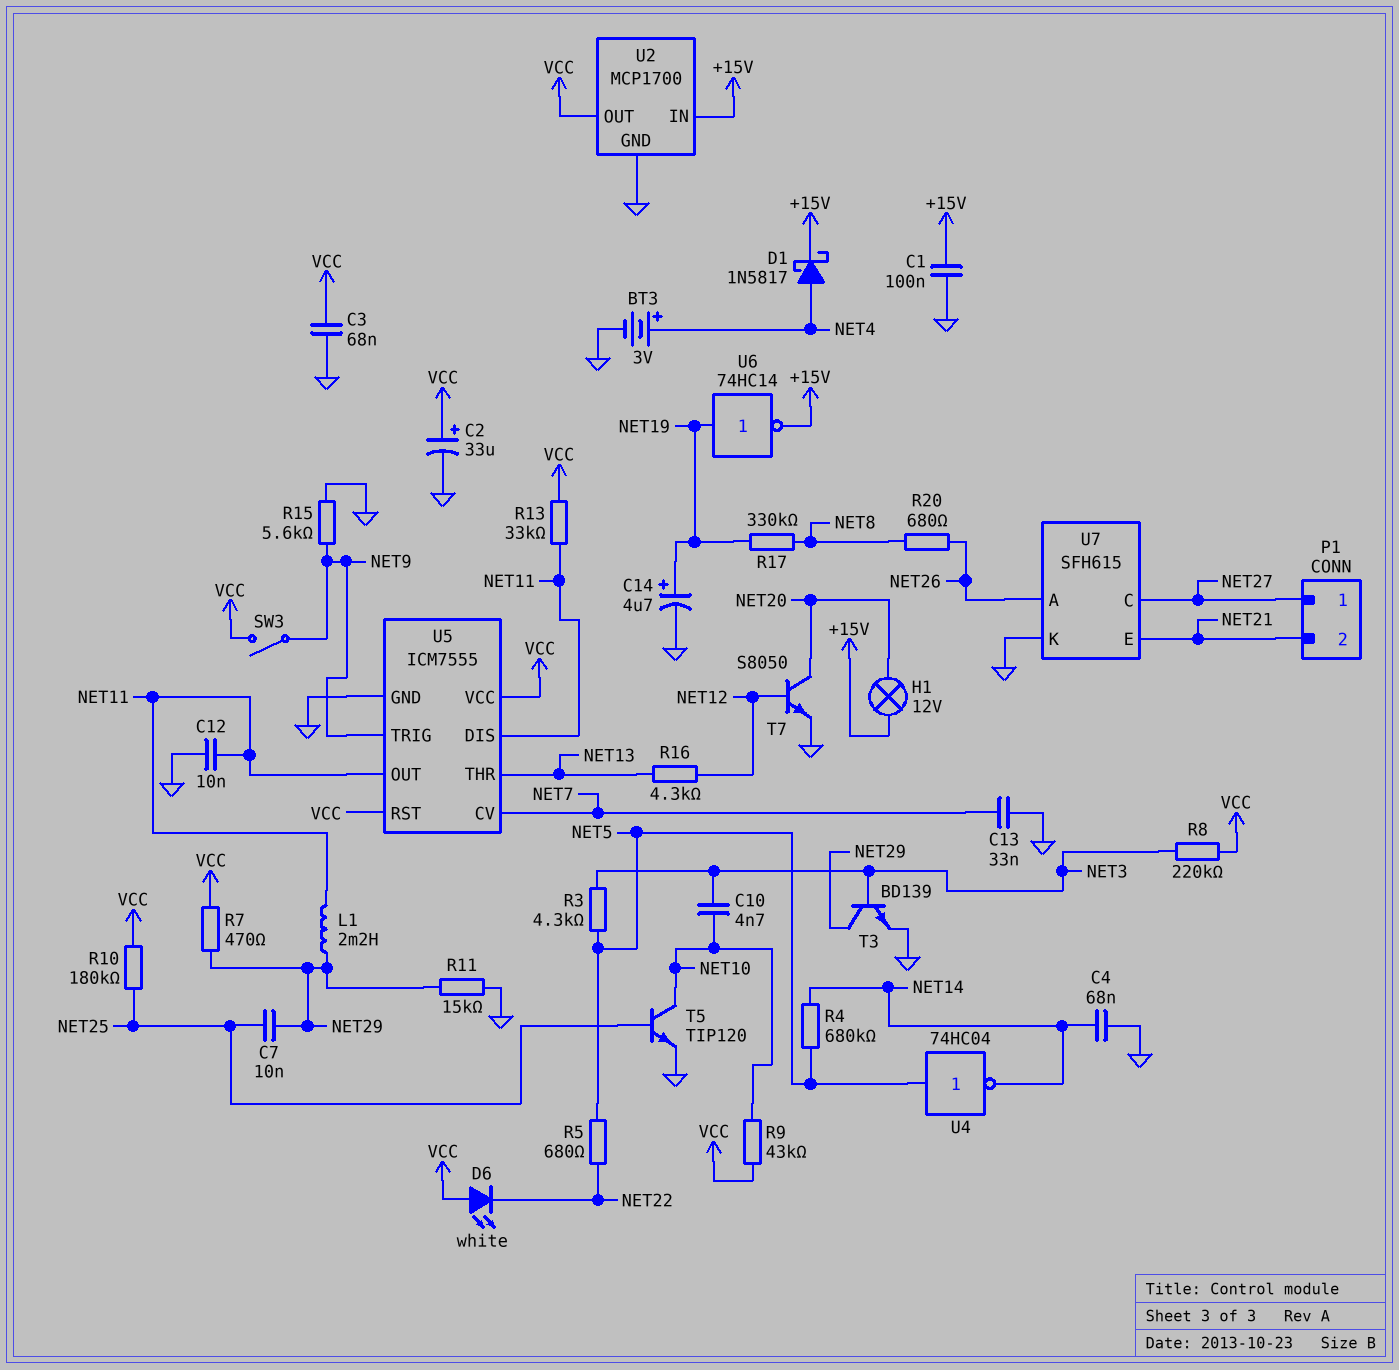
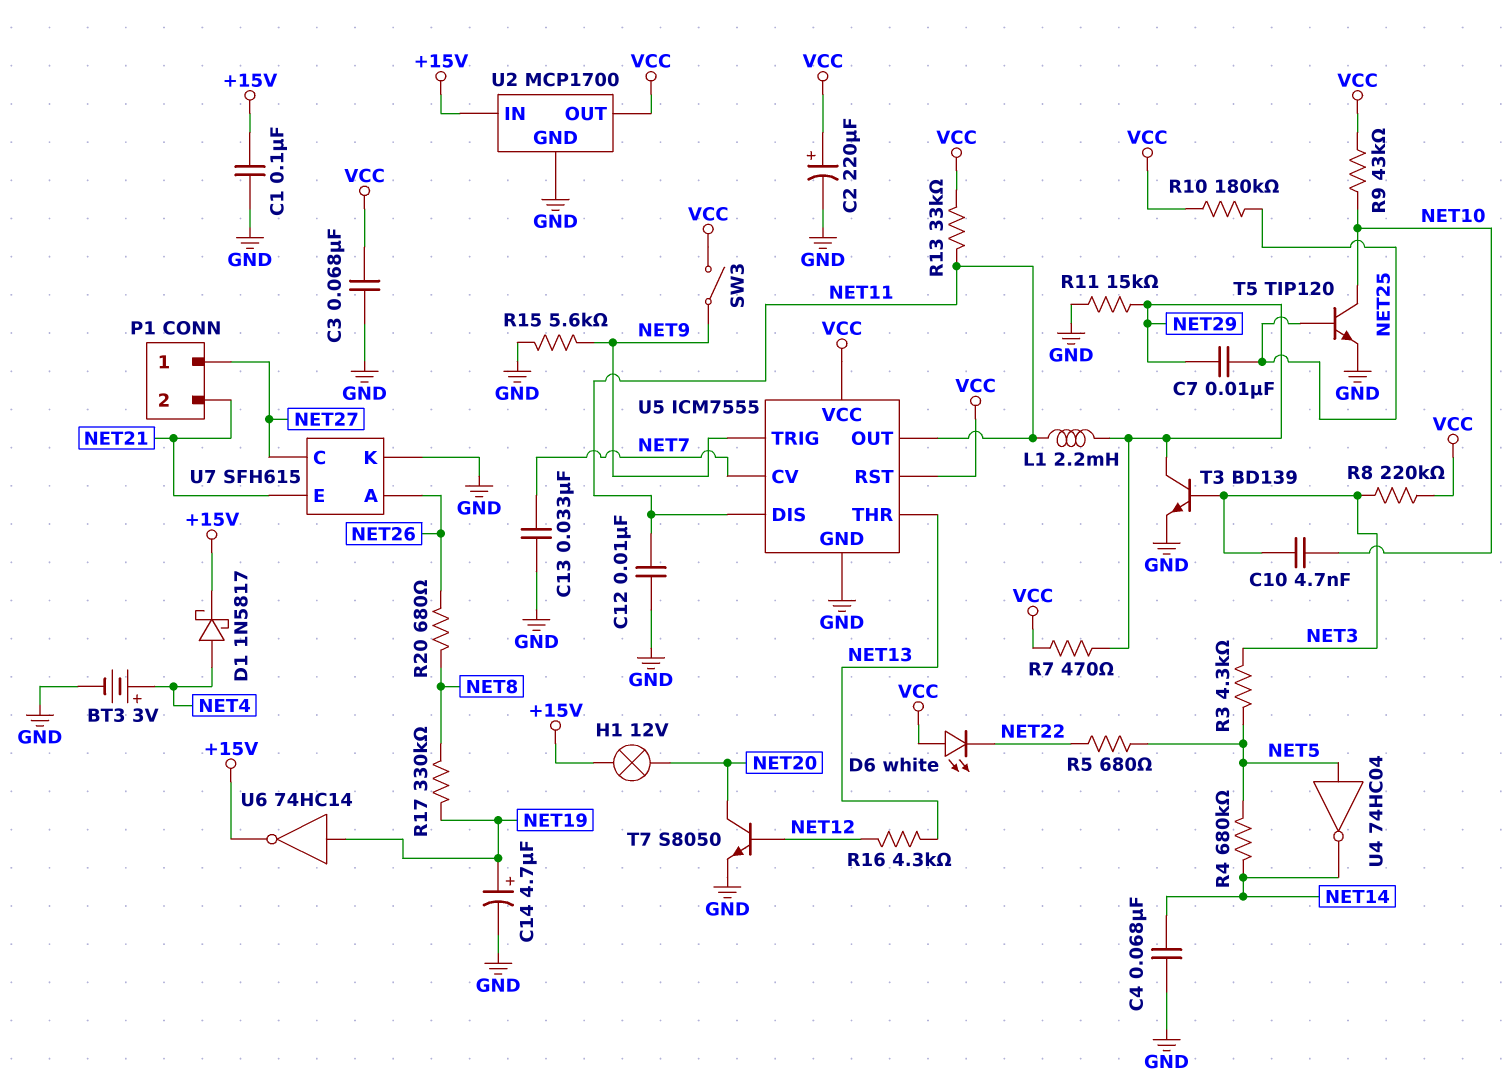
C2: 33uF (plus VCC, minus GND) -> 220uF (plus VCC, minus GND)

